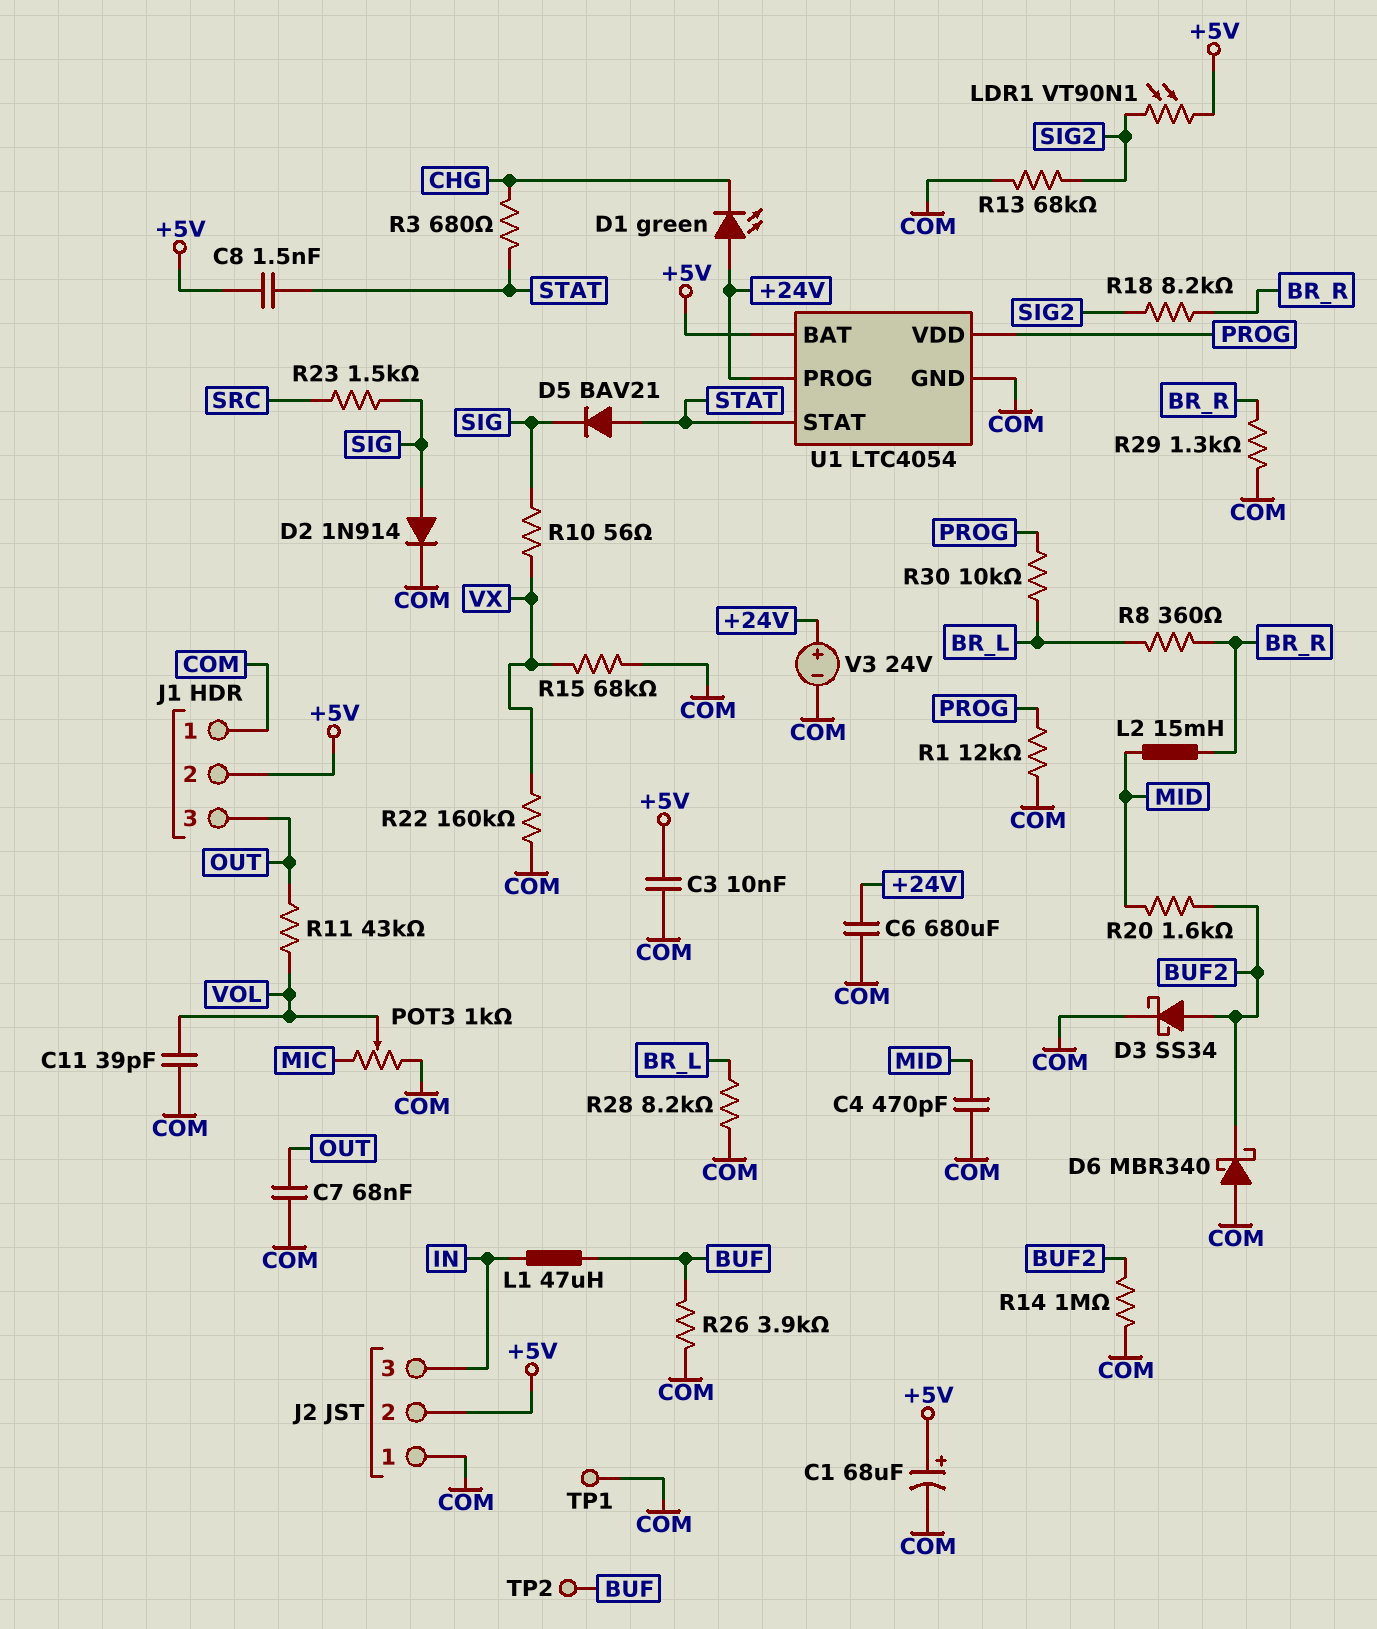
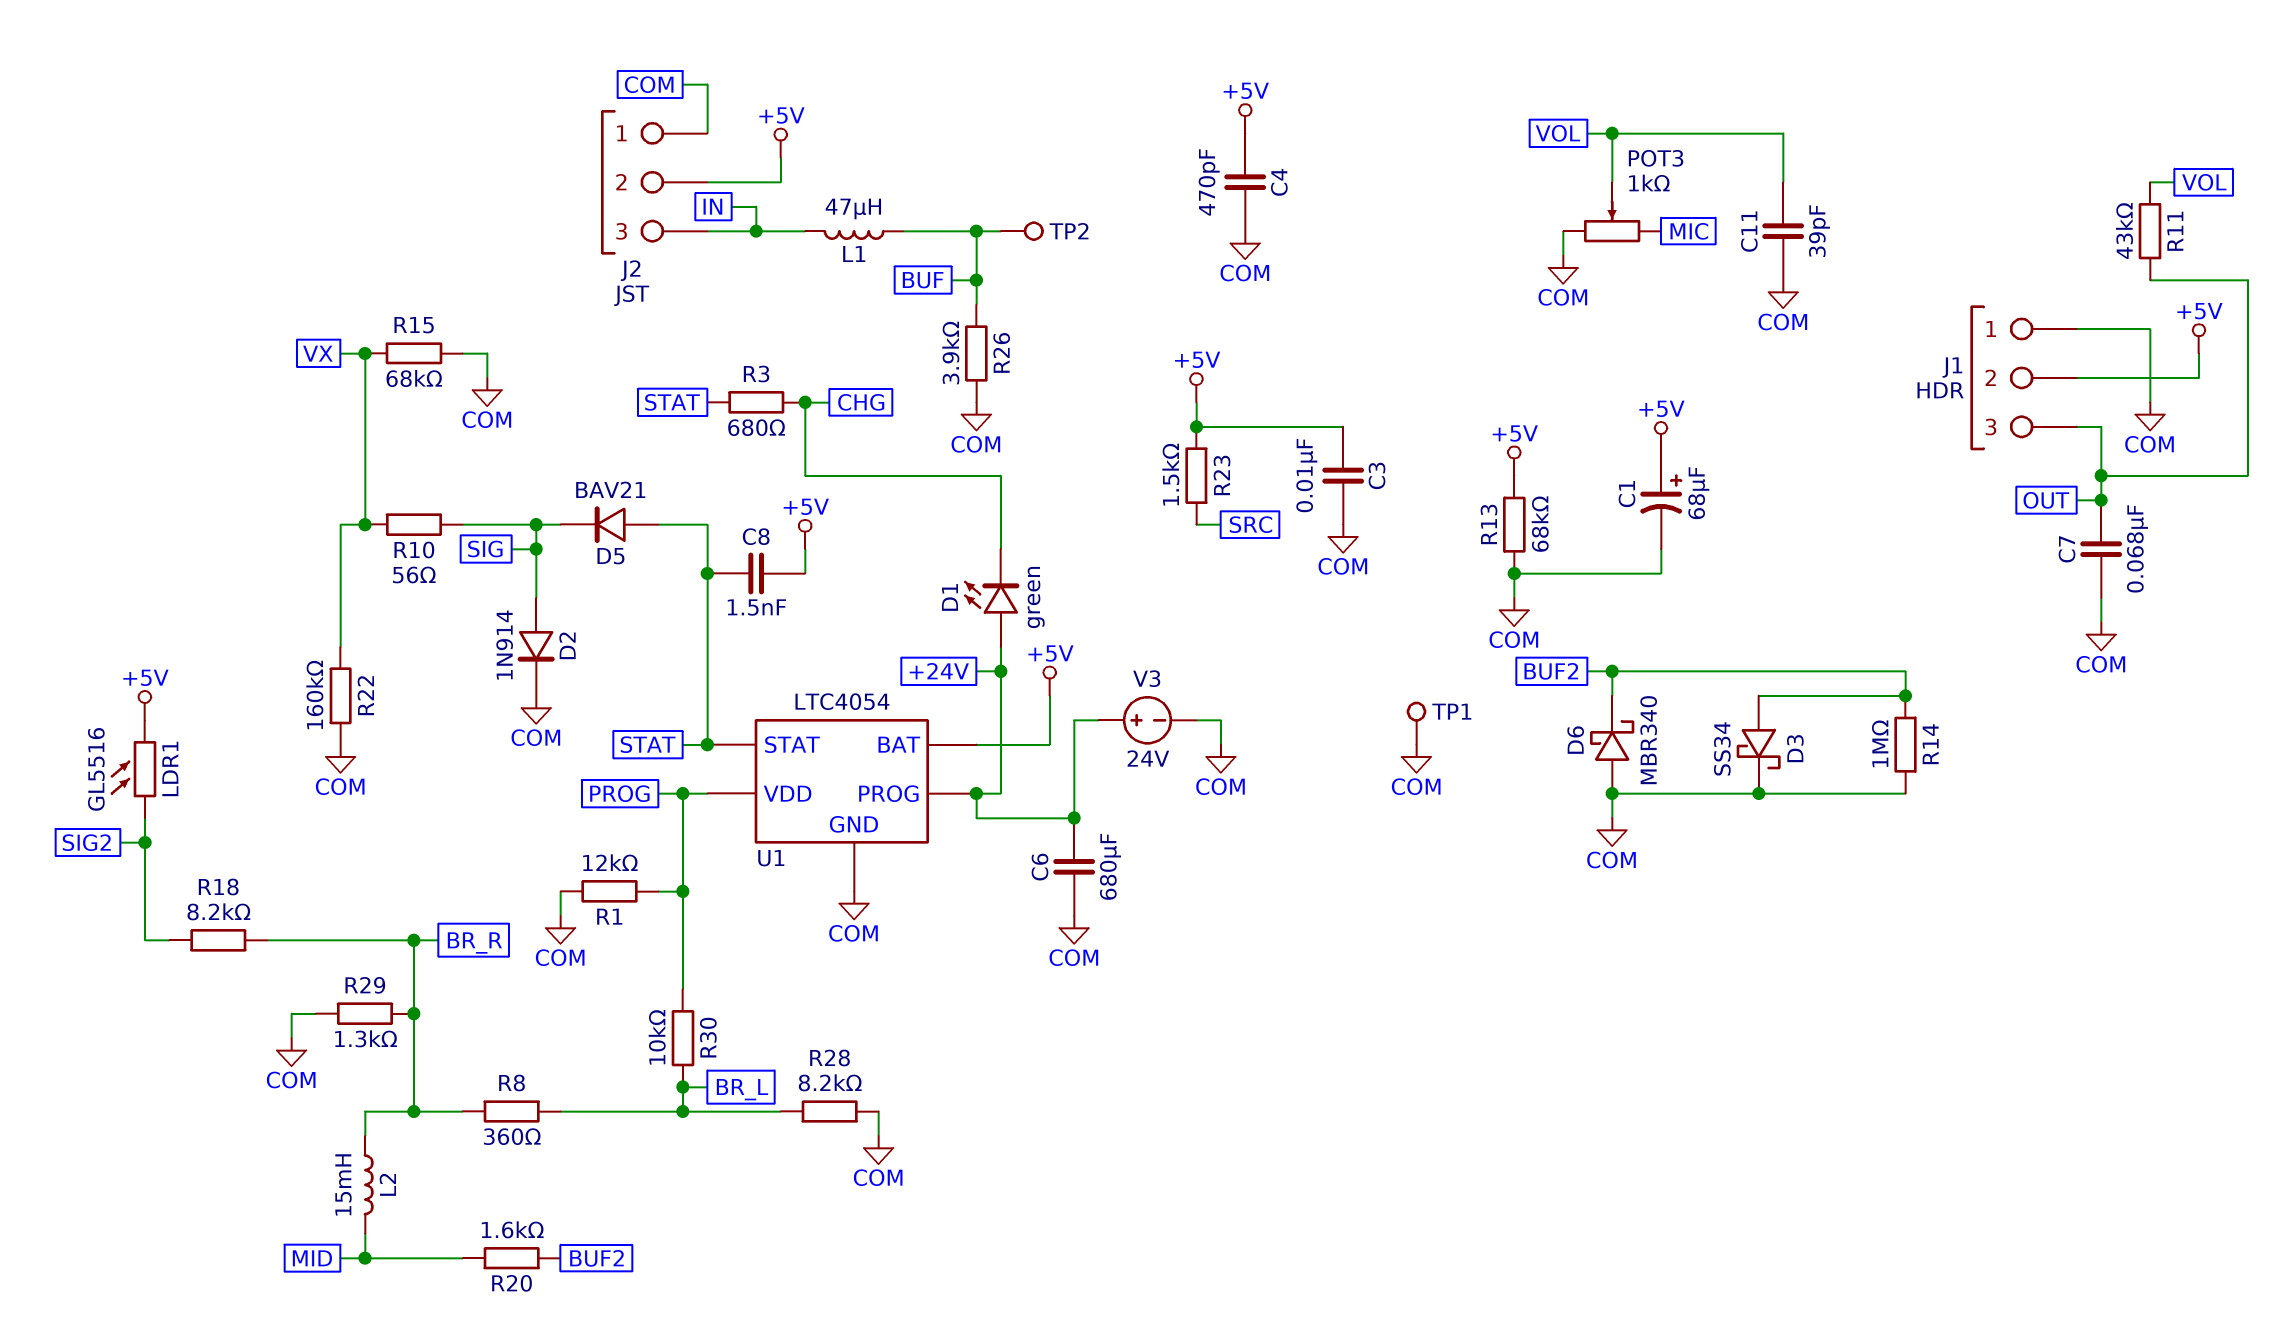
C4: 470pF (COM, MID) -> 470pF (+5V, COM)
LDR1: VT90N1 (+5V, SIG2) -> GL5516 (+5V, SIG2)
R13: 68k (COM, SIG2) -> 68k (+5V, COM)
R23: 1.5k (SIG, SRC) -> 1.5k (+5V, SRC)

